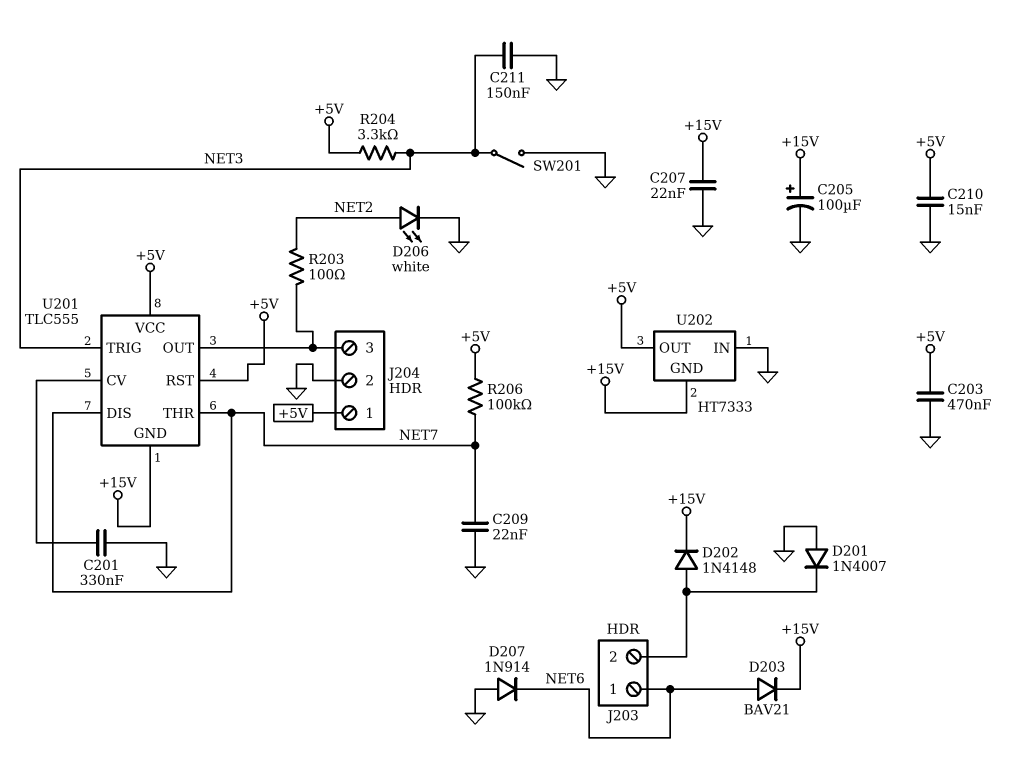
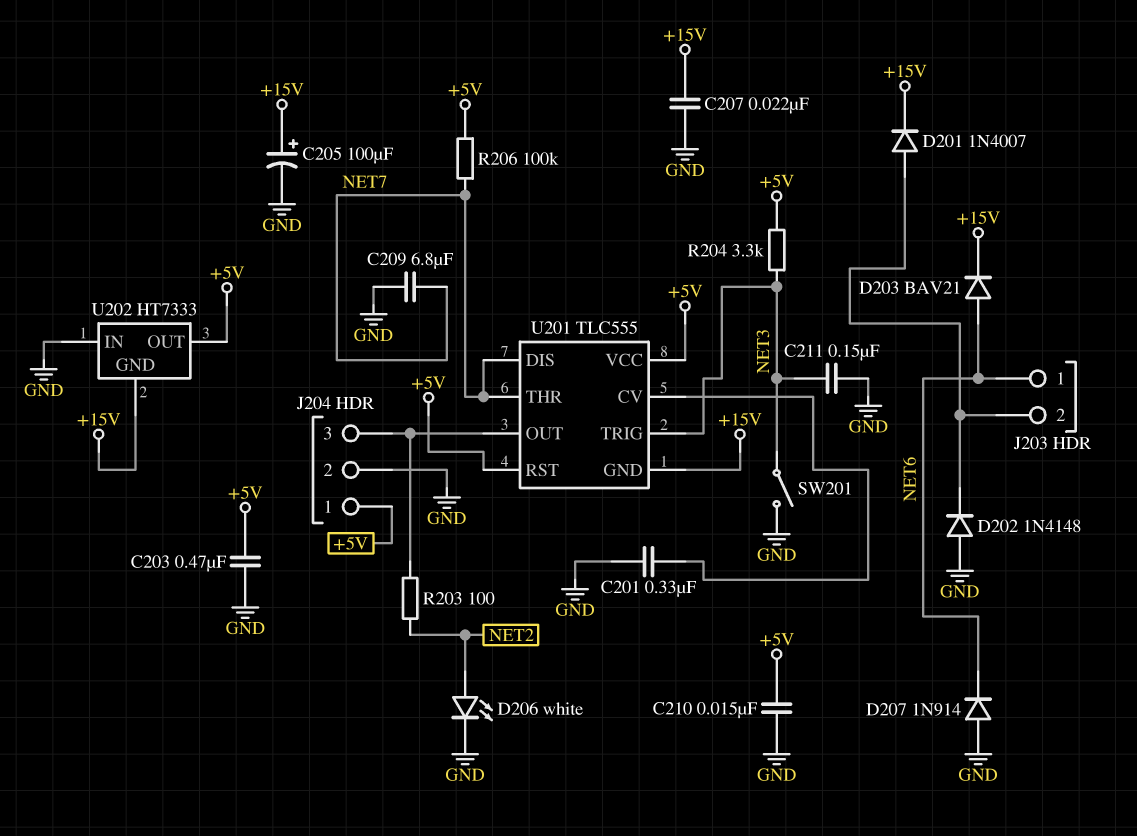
C209: 22nF (GND, NET7) -> 6.8uF (GND, NET7)
D201: diode 1N4007 (A GND, K J203/2) -> diode 1N4007 (A J203/2, K +15V)
D202: diode 1N4148 (A J203/2, K +15V) -> diode 1N4148 (A GND, K J203/2)

